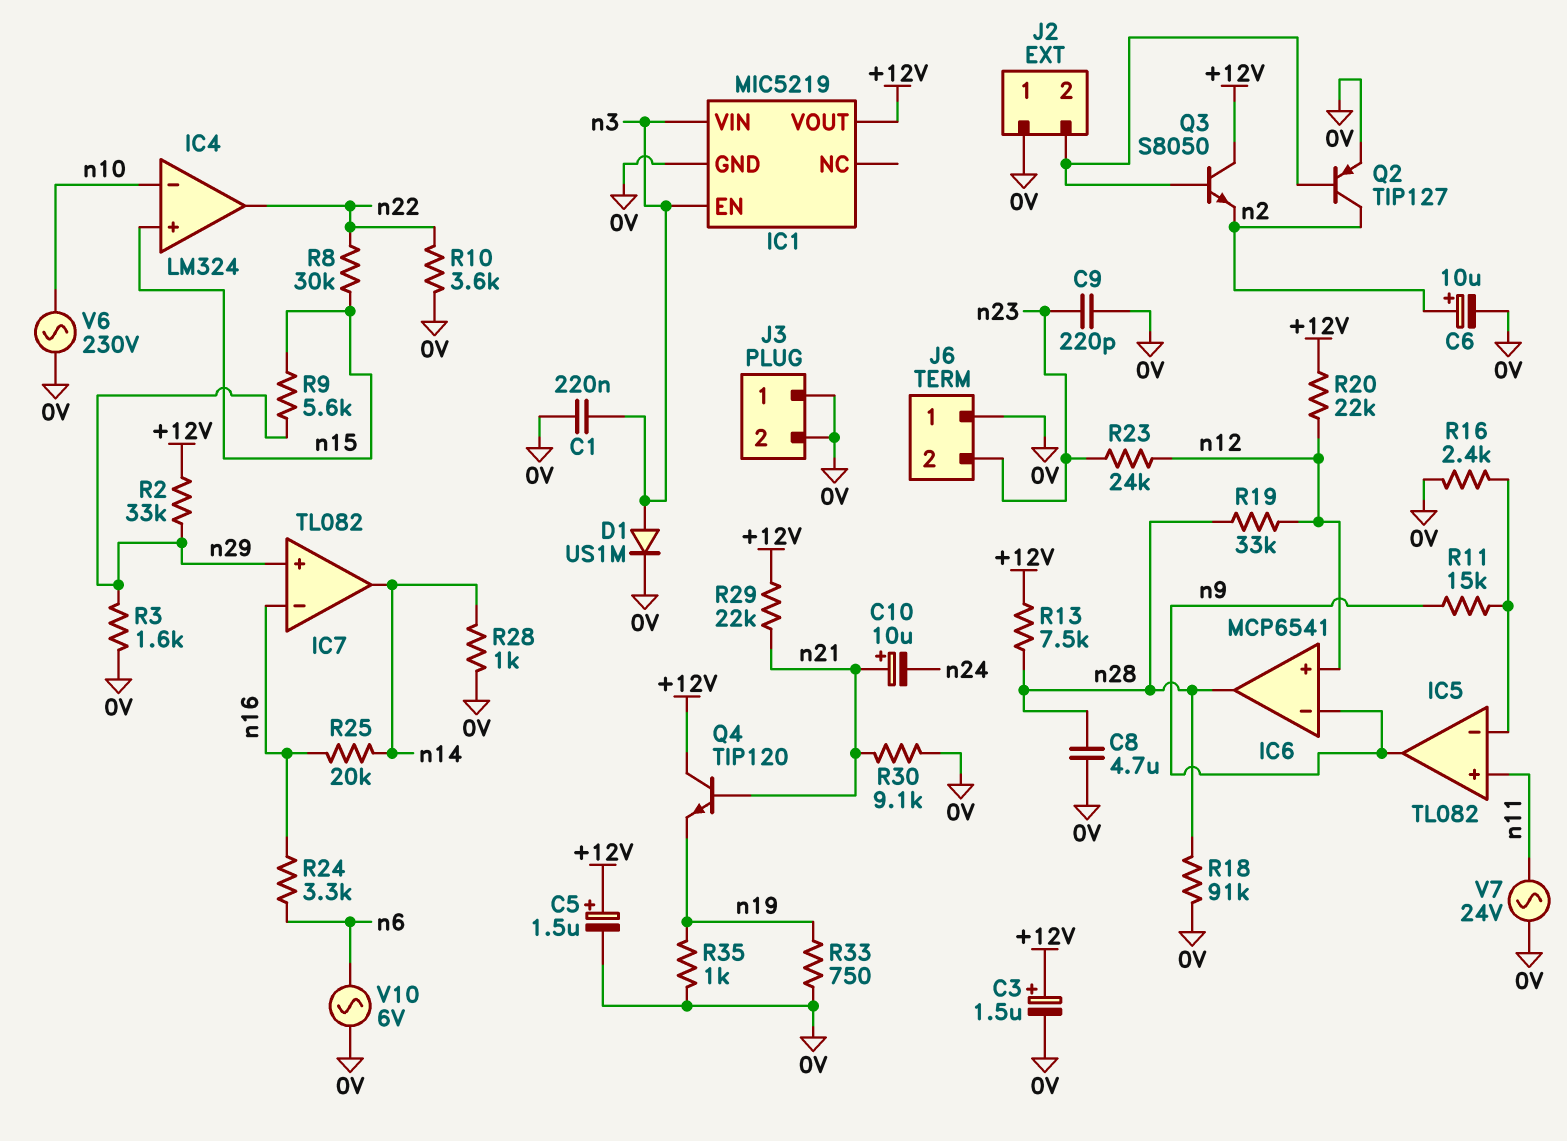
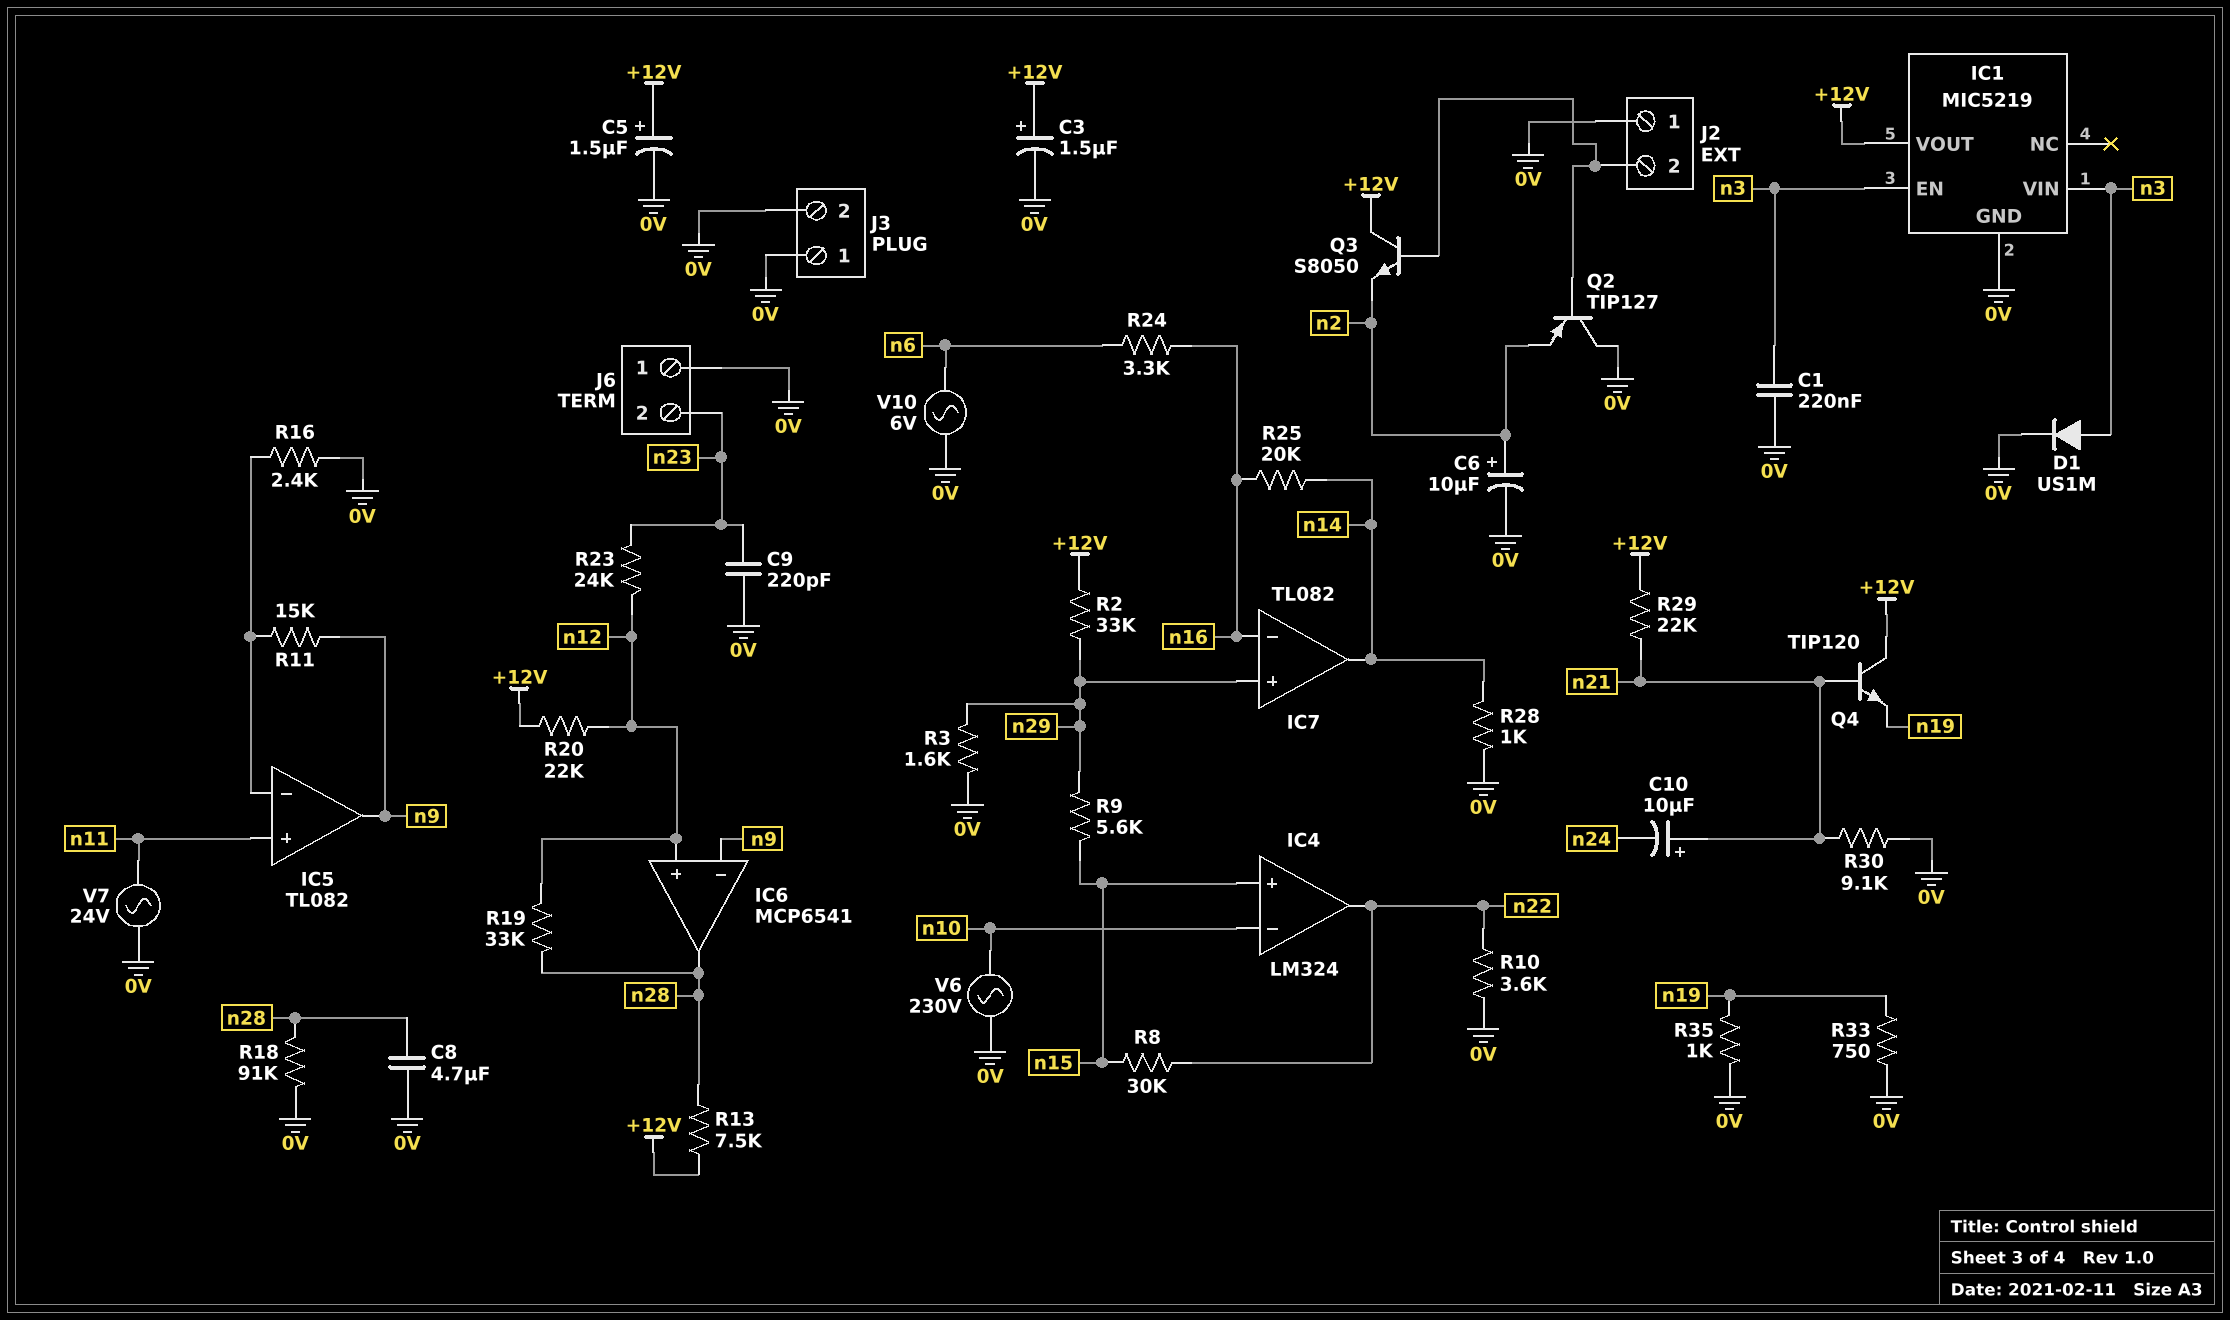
Q2: PNP TIP127 (B J2/2, C n2, E 0V) -> PNP TIP127 (B J2/2, C 0V, E n2)

